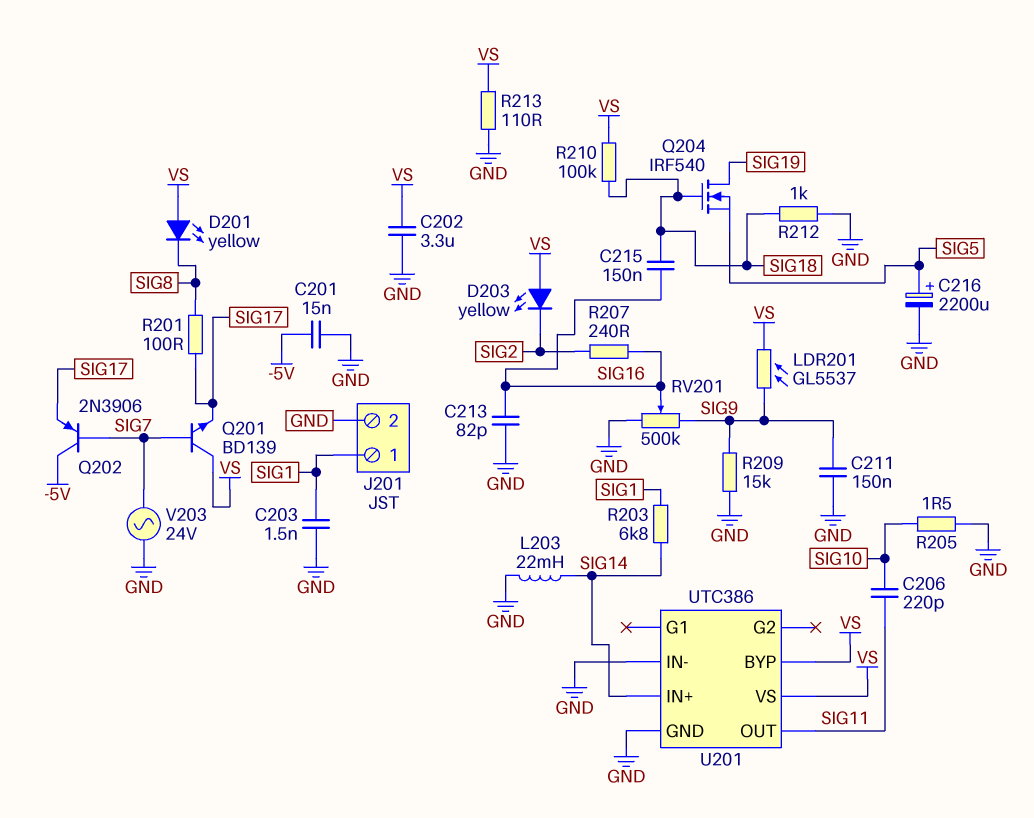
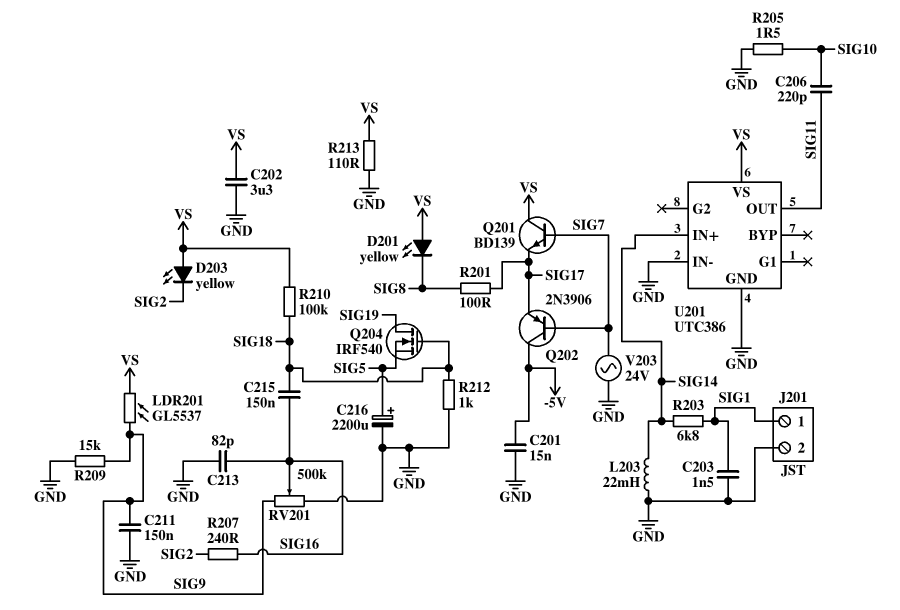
U201 pin BYP: VS -> none

